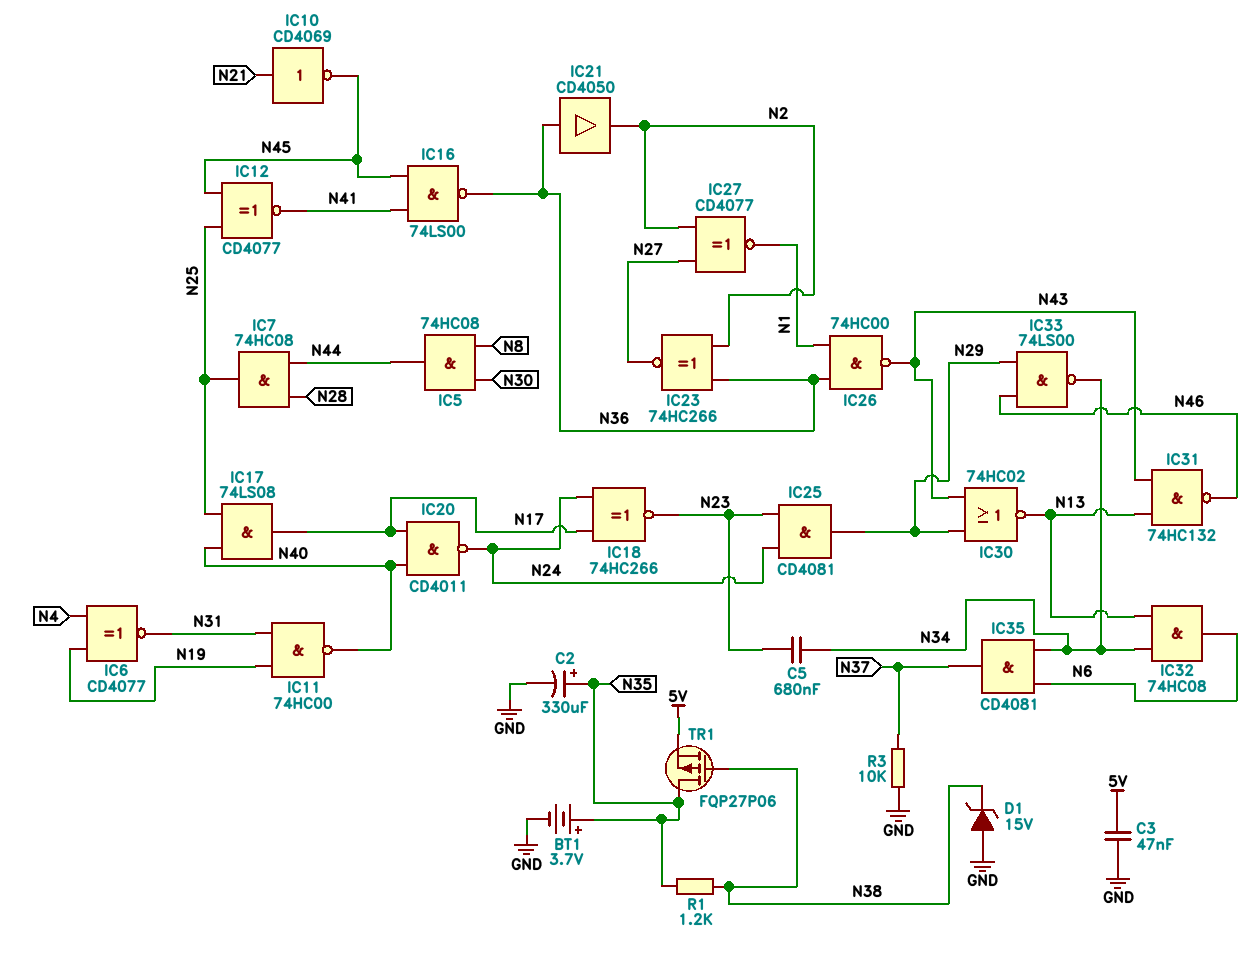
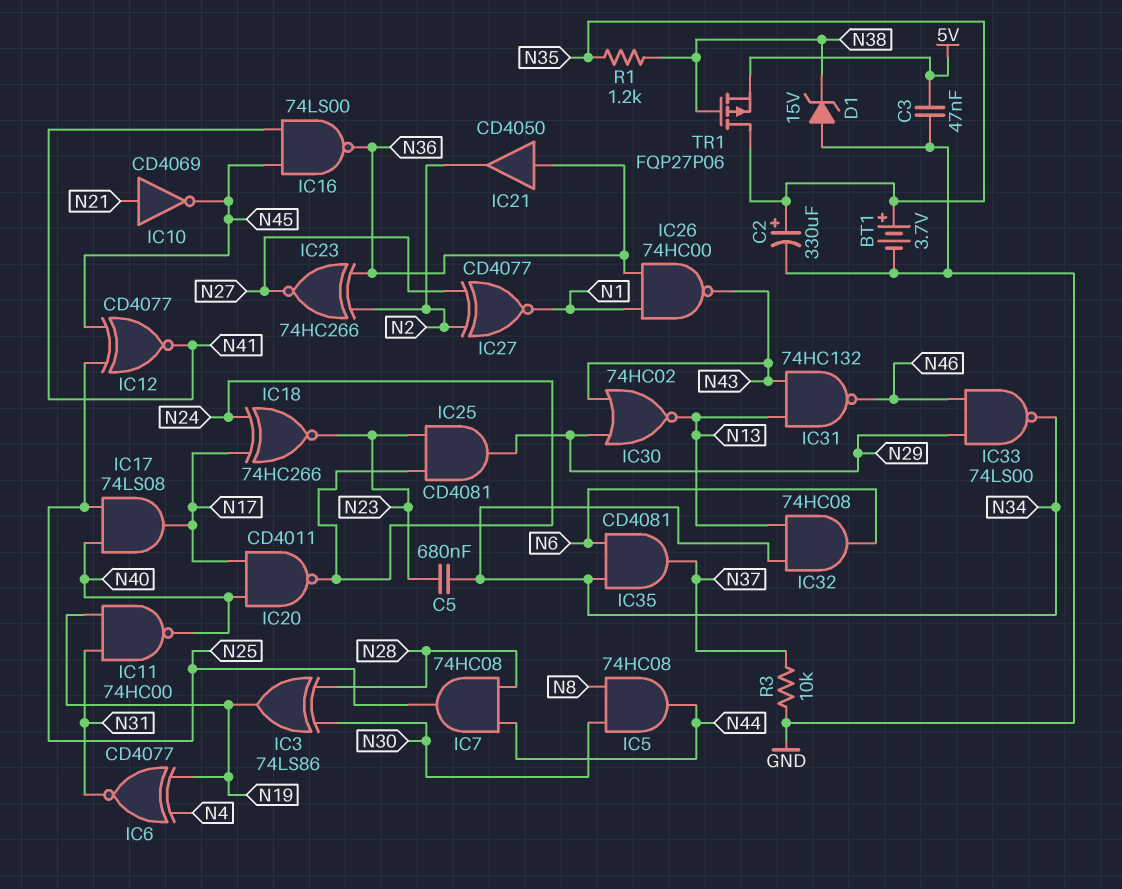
IC3: none -> XOR 74LS86 (in N28, in N30, out N19)

